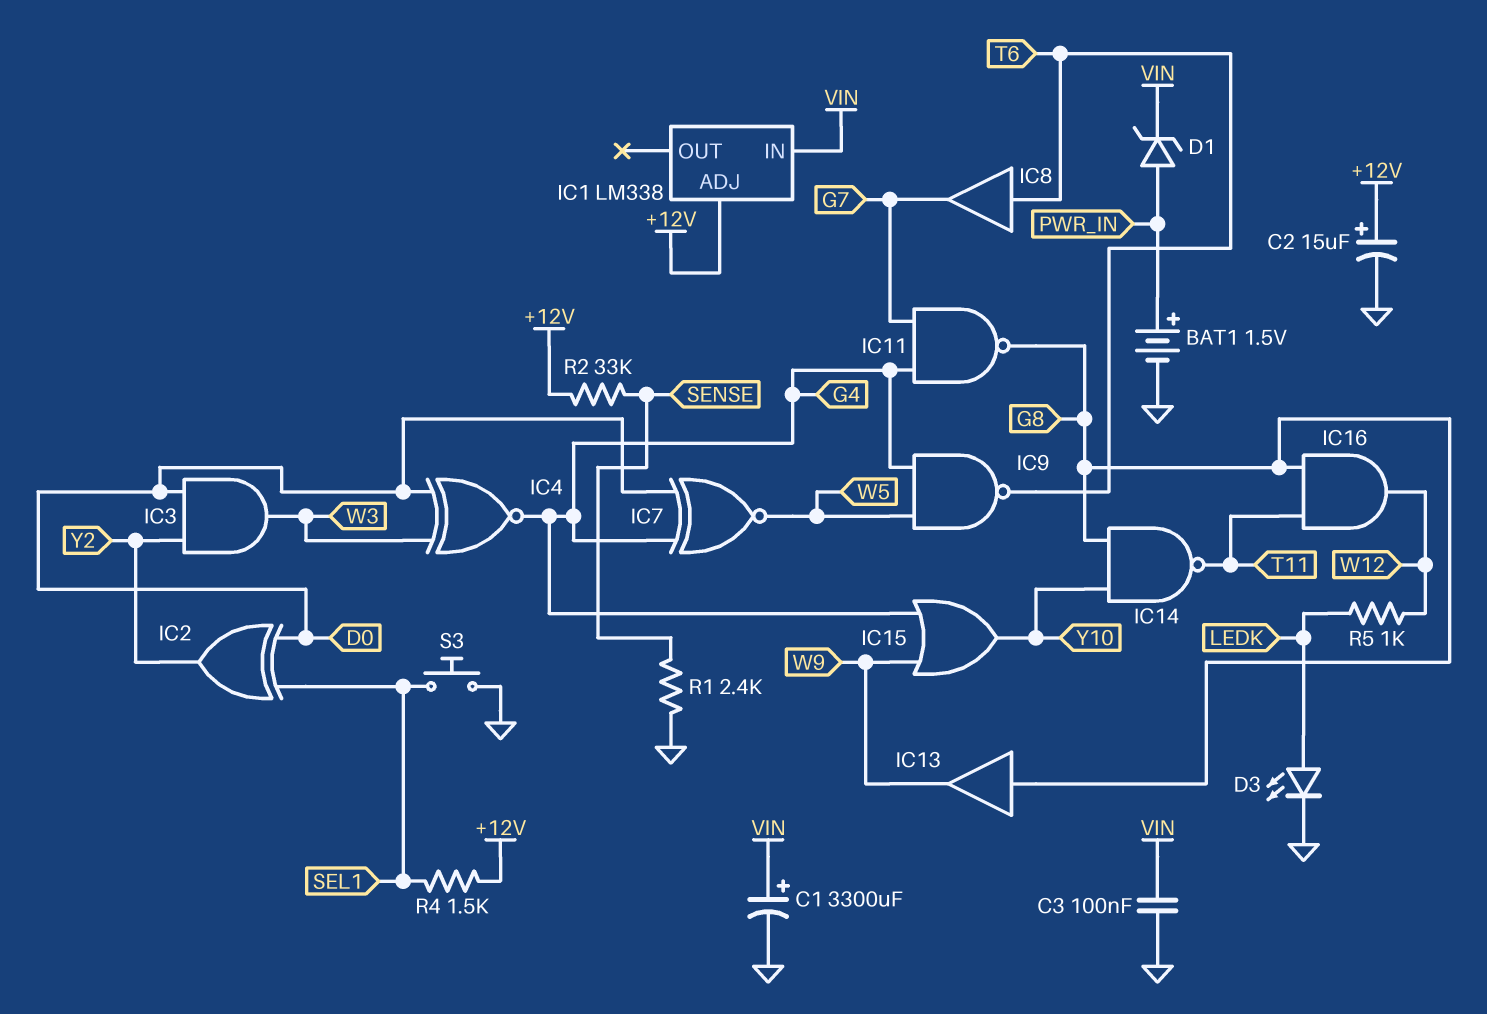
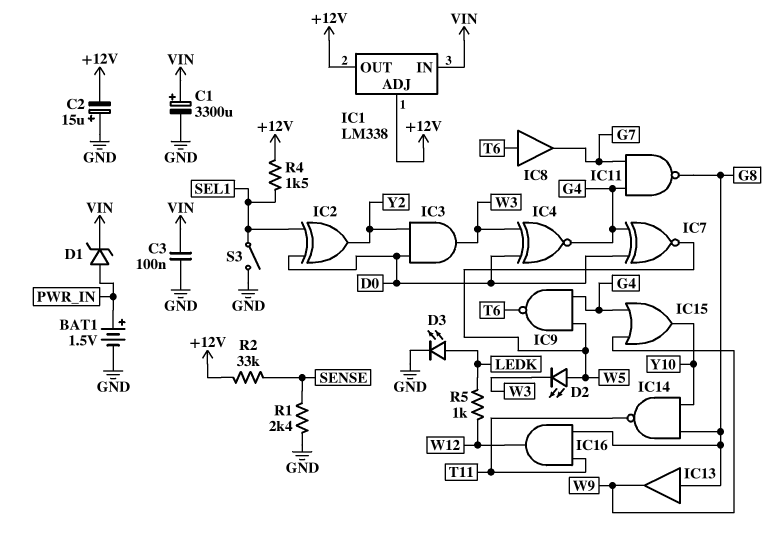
C2: 15uF (plus +12V, minus GND) -> 15uF (plus GND, minus +12V)
D2: none -> LED (A W5, K W3)
IC1 pin OUT: none -> +12V
S3: button (GND, SEL1) -> switch (GND, SEL1)

